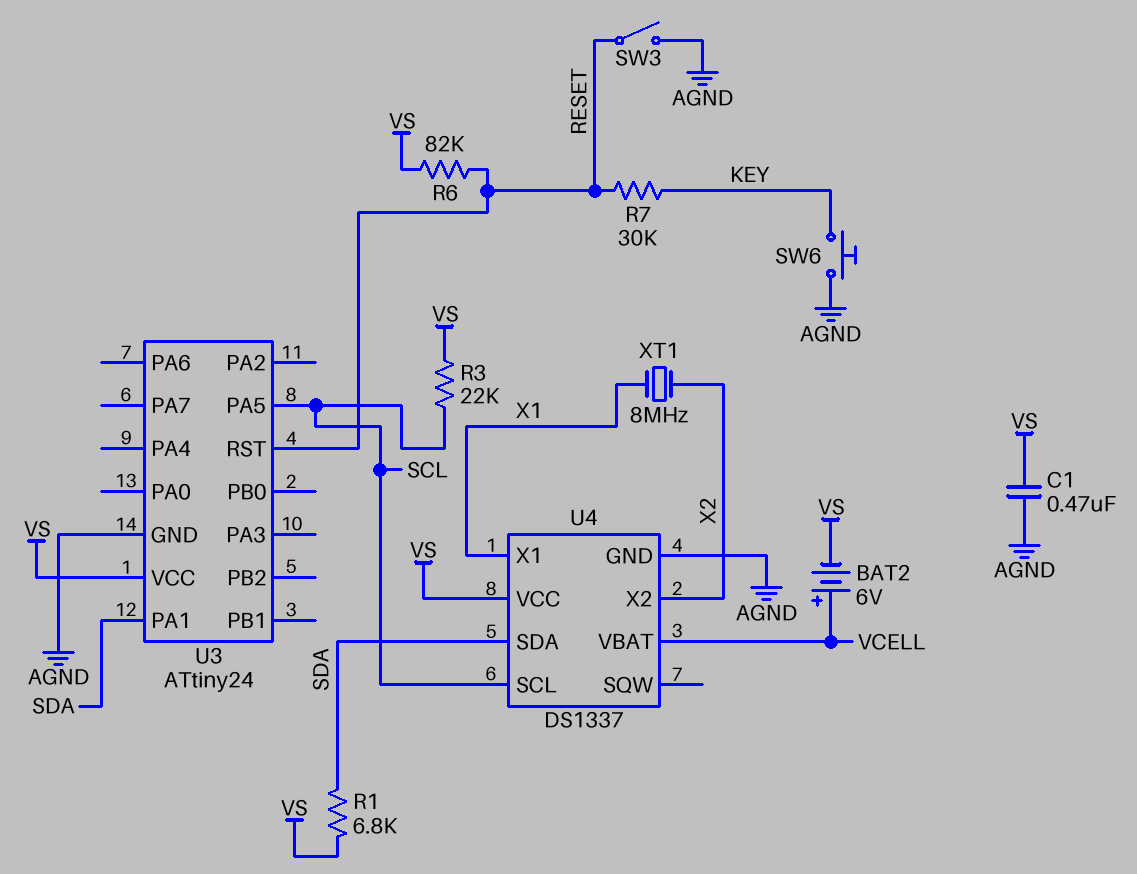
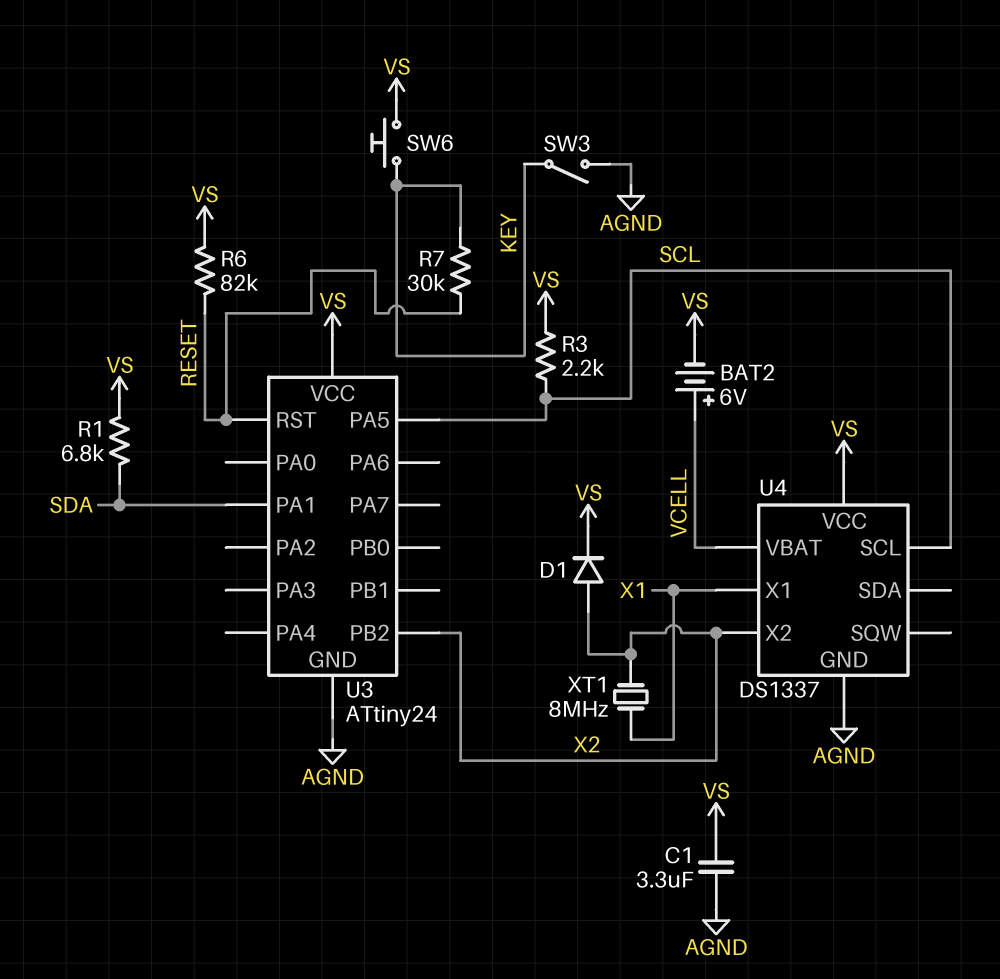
C1: 470nF (AGND, VS) -> 3.3uF (AGND, VS)
D1: none -> diode (A X2, K VS)
R3: 22k (SCL, VS) -> 2.2k (SCL, VS)
SW3: switch (AGND, RESET) -> switch (AGND, KEY)
SW6: button (AGND, KEY) -> button (KEY, VS)
U3 pin PB2: none -> X2
U4 pin SDA: SDA -> none

